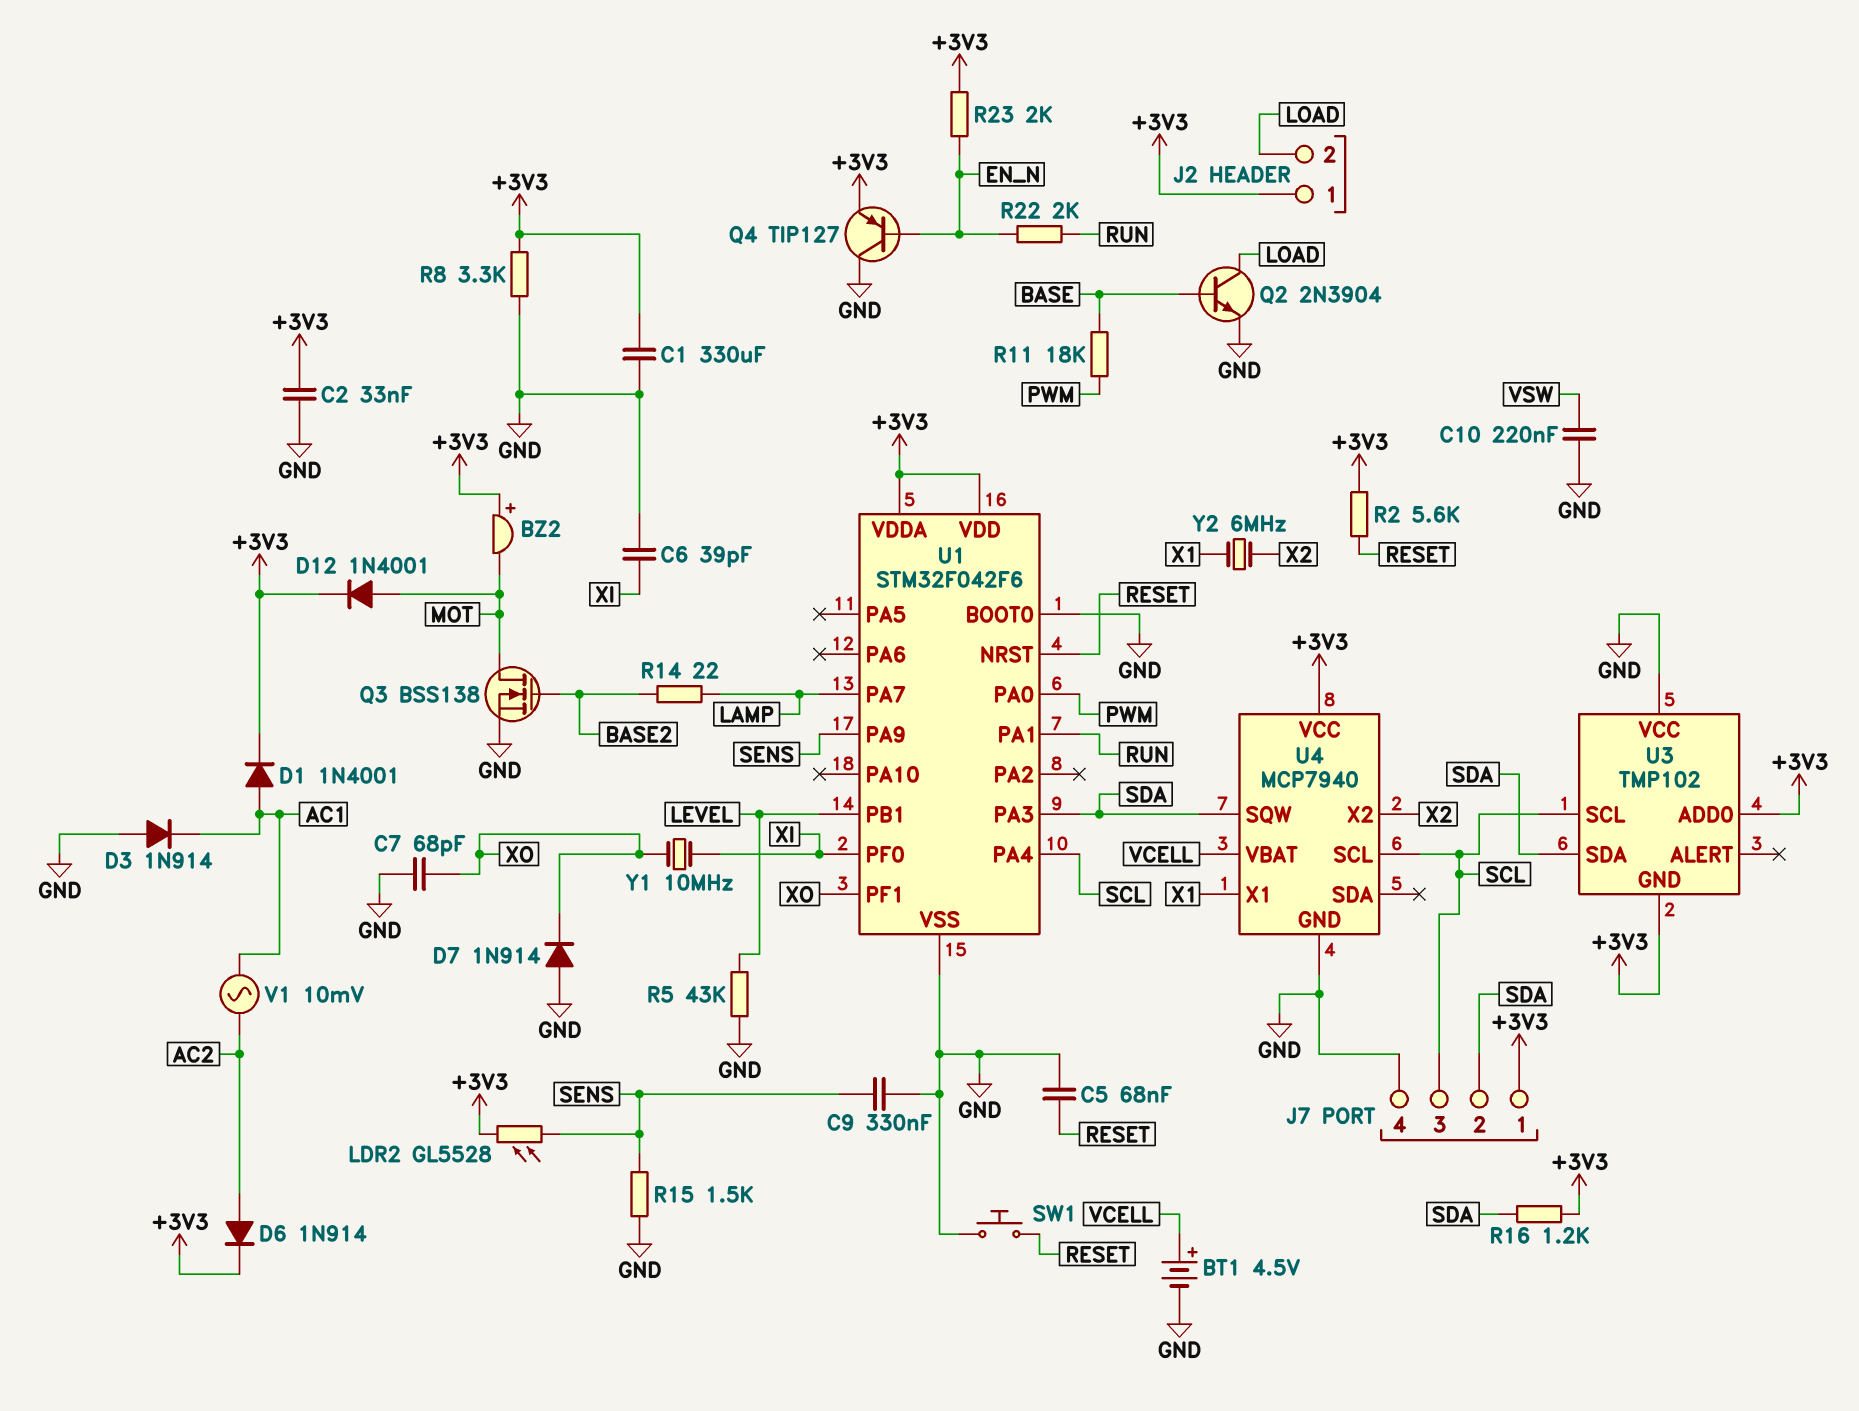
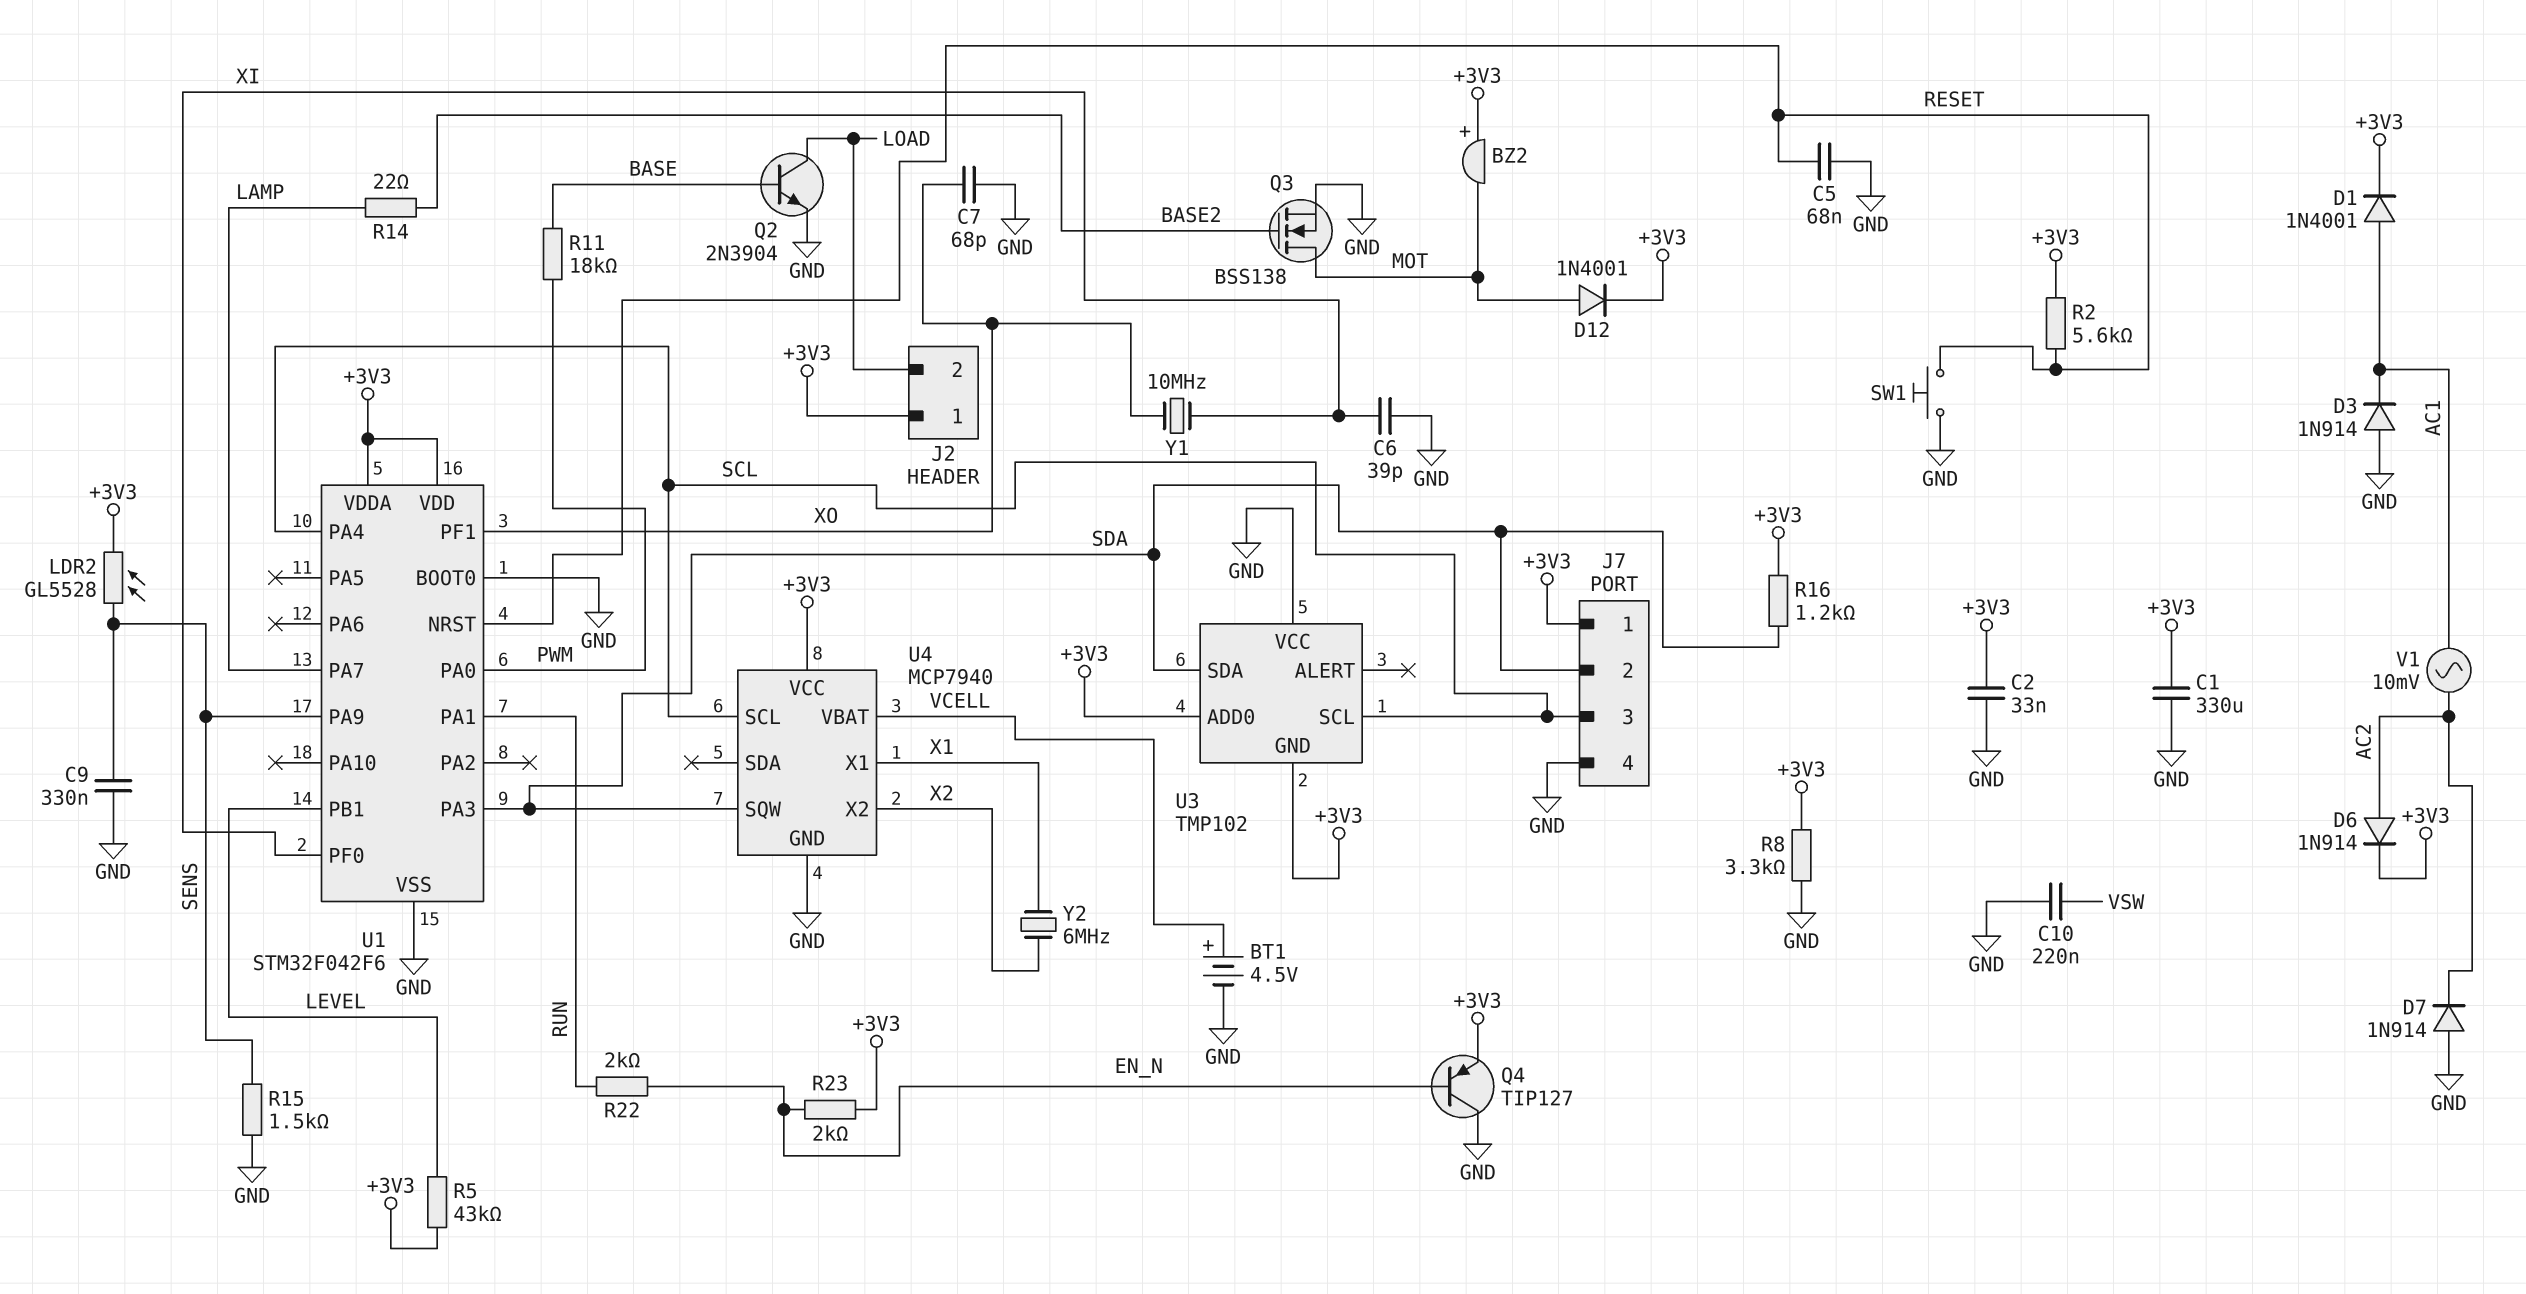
D7: diode 1N914 (A GND, K XO) -> diode 1N914 (A GND, K AC2)
R5: 43k (GND, LEVEL) -> 43k (+3V3, LEVEL)

